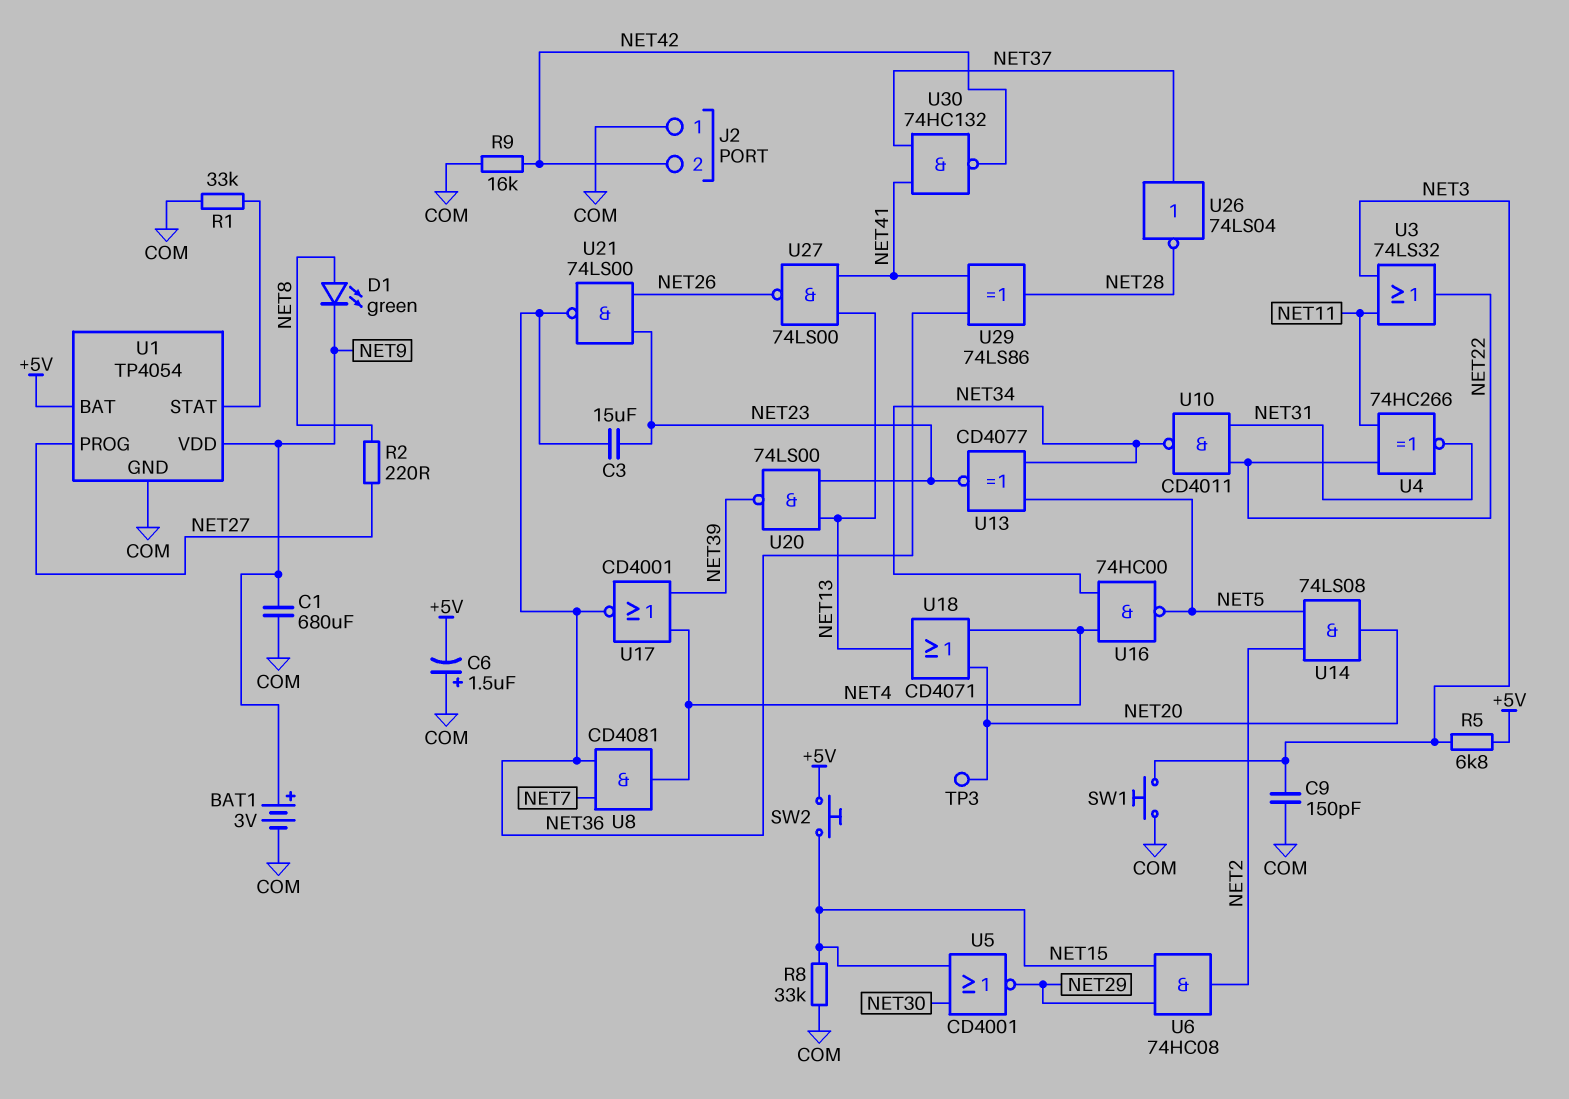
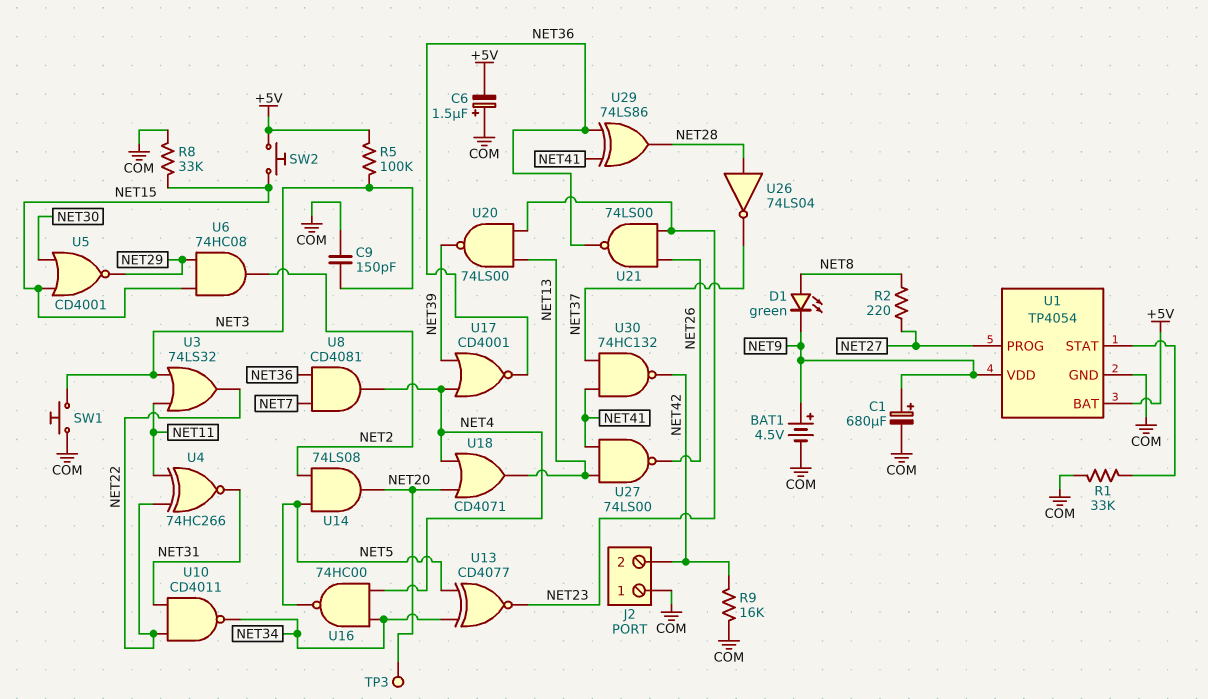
BAT1: 3V (plus NET9, minus COM) -> 4.5V (plus NET9, minus COM)
C1: 680uF (COM, NET9) -> 680uF (plus NET9, minus COM)
C3: 15uF (NET23, NET36) -> none
R5: 6.8k (+5V, NET3) -> 100k (+5V, NET3)
U26: NOT 74LS04 (in NET37, out NET28) -> NOT 74LS04 (in NET28, out NET37)

